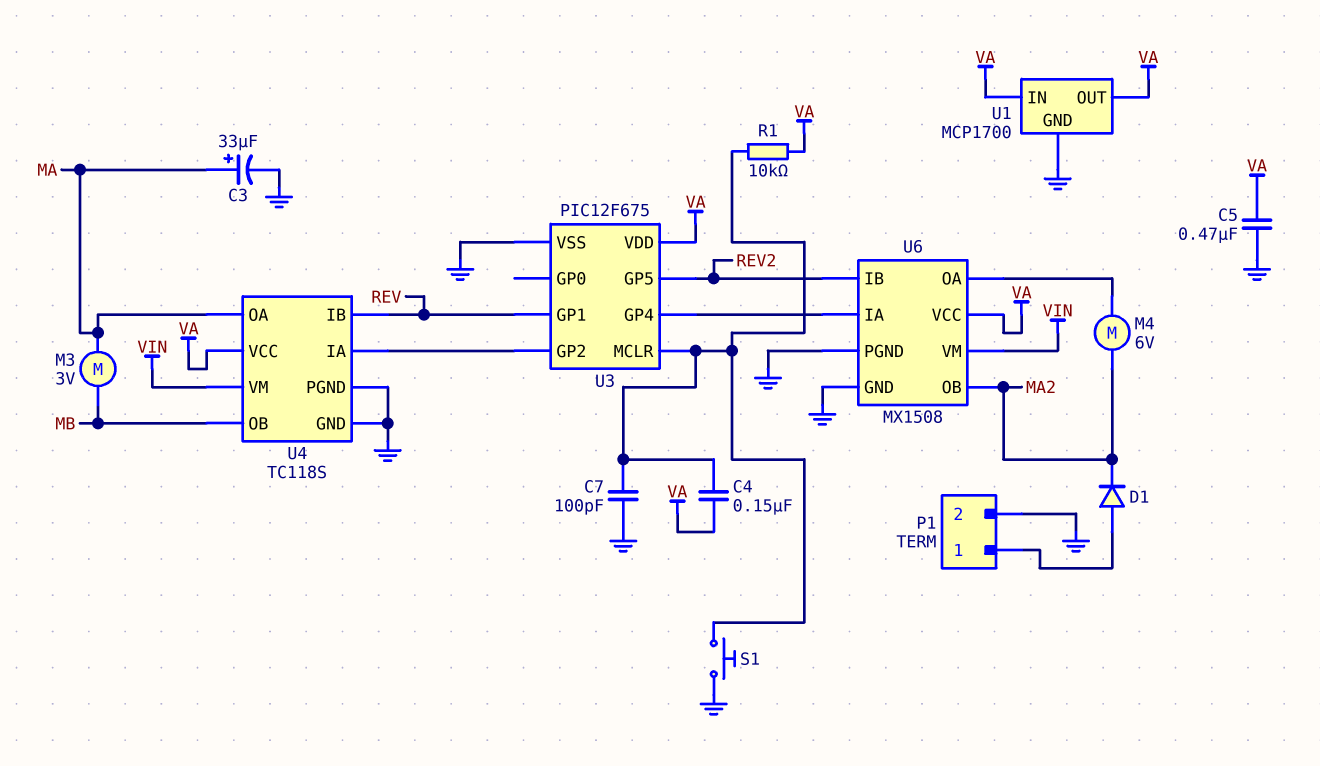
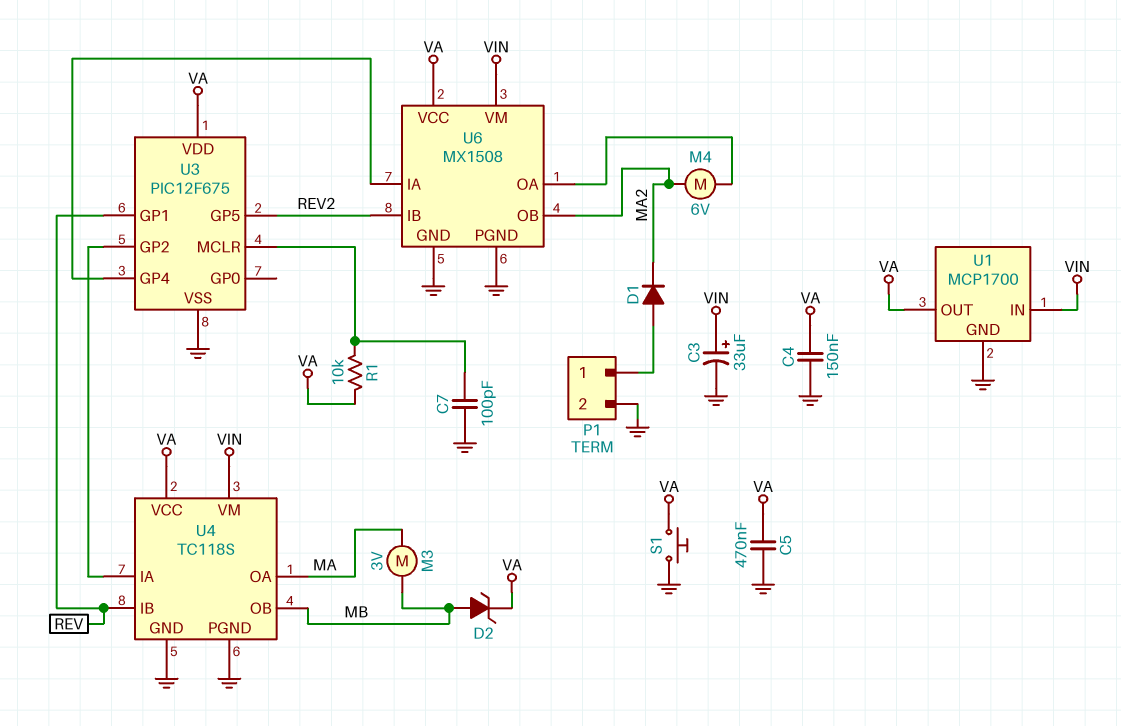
C3: 33uF (plus MA, minus GND) -> 33uF (plus VIN, minus GND)
C4: 150nF (U3/MCLR, VA) -> 150nF (GND, VA)
D2: none -> zener (A MB, K VA)
S1: button (GND, U3/MCLR) -> button (GND, VA)
U1 pin IN: VA -> VIN

